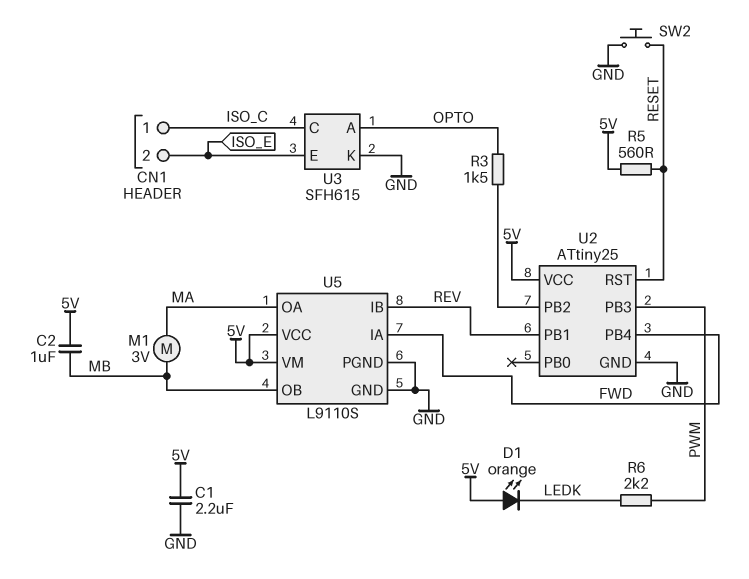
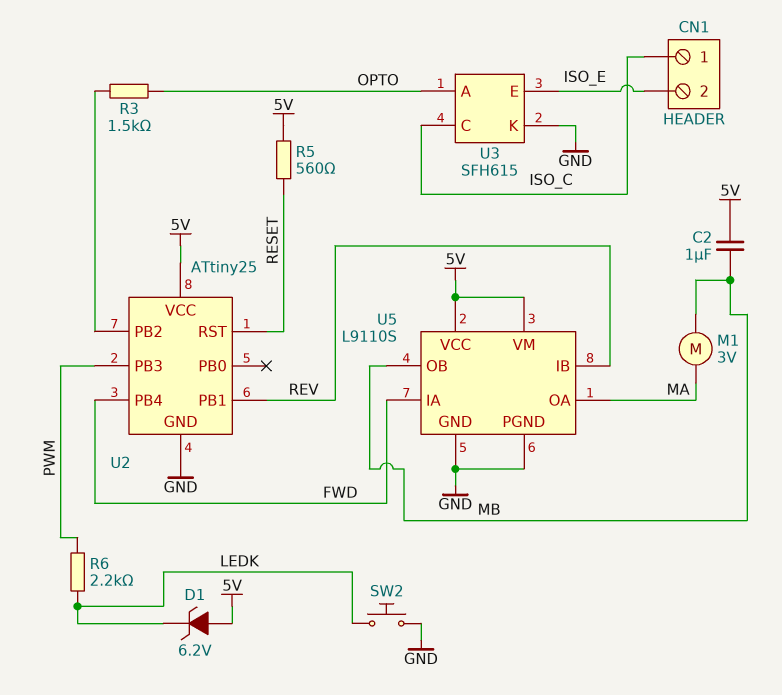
C1: 2.2uF (5V, GND) -> none
D1: LED orange (A 5V, K LEDK) -> zener 6.2V (A 5V, K LEDK)
SW2: button (GND, RESET) -> button (GND, LEDK)

